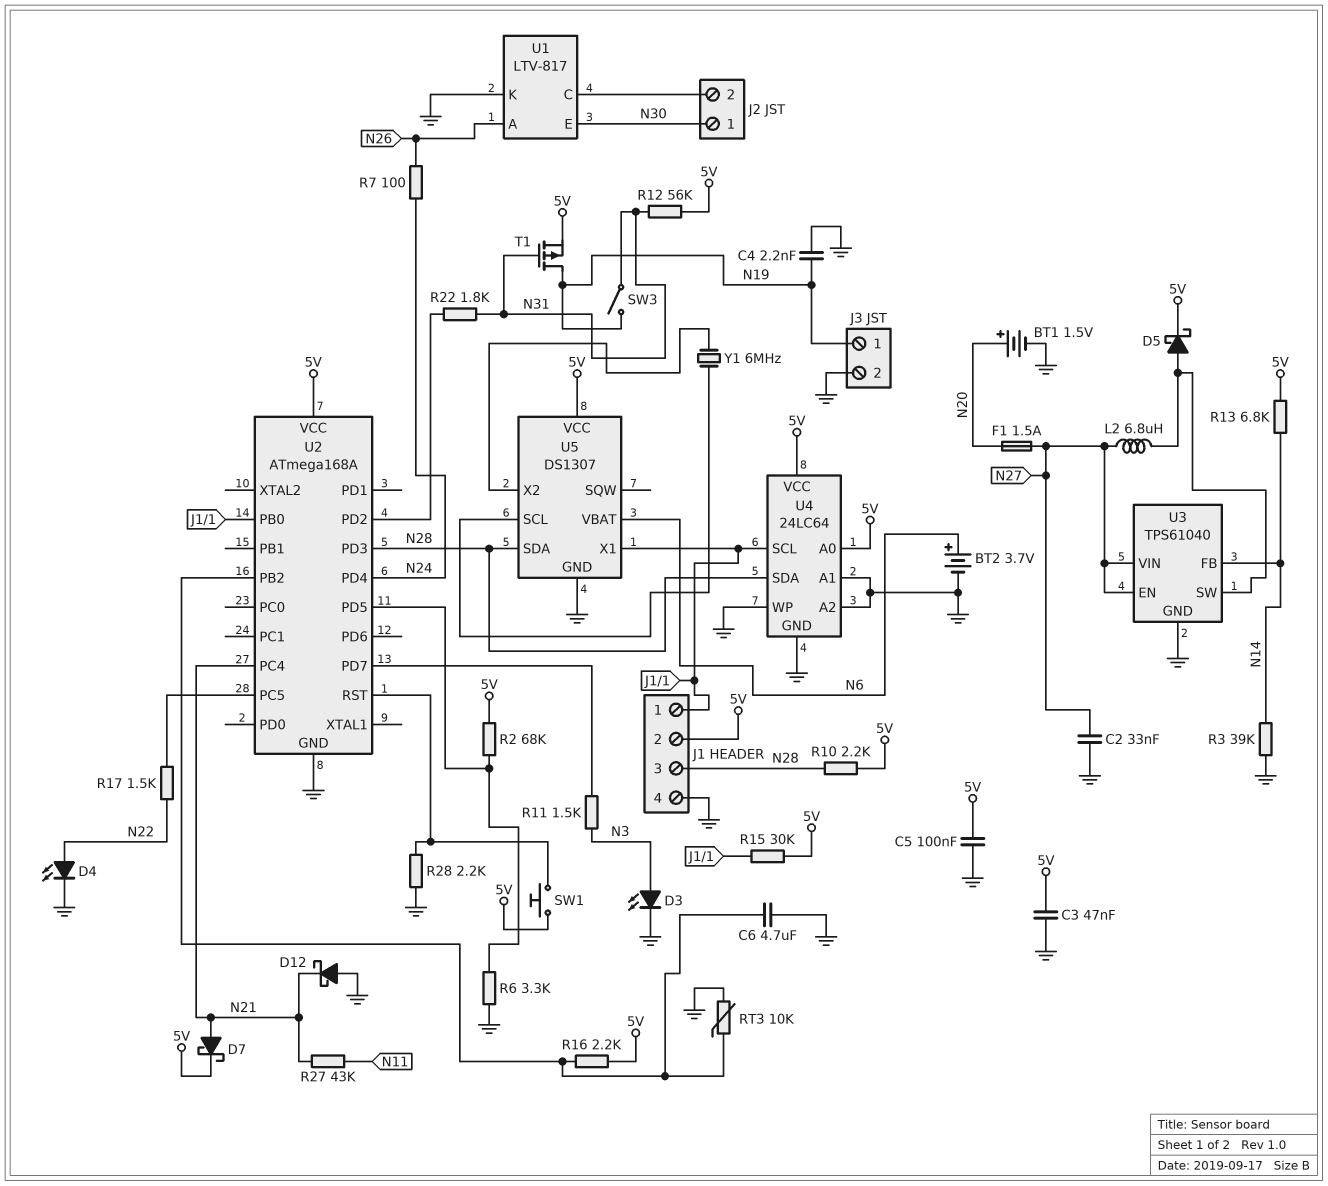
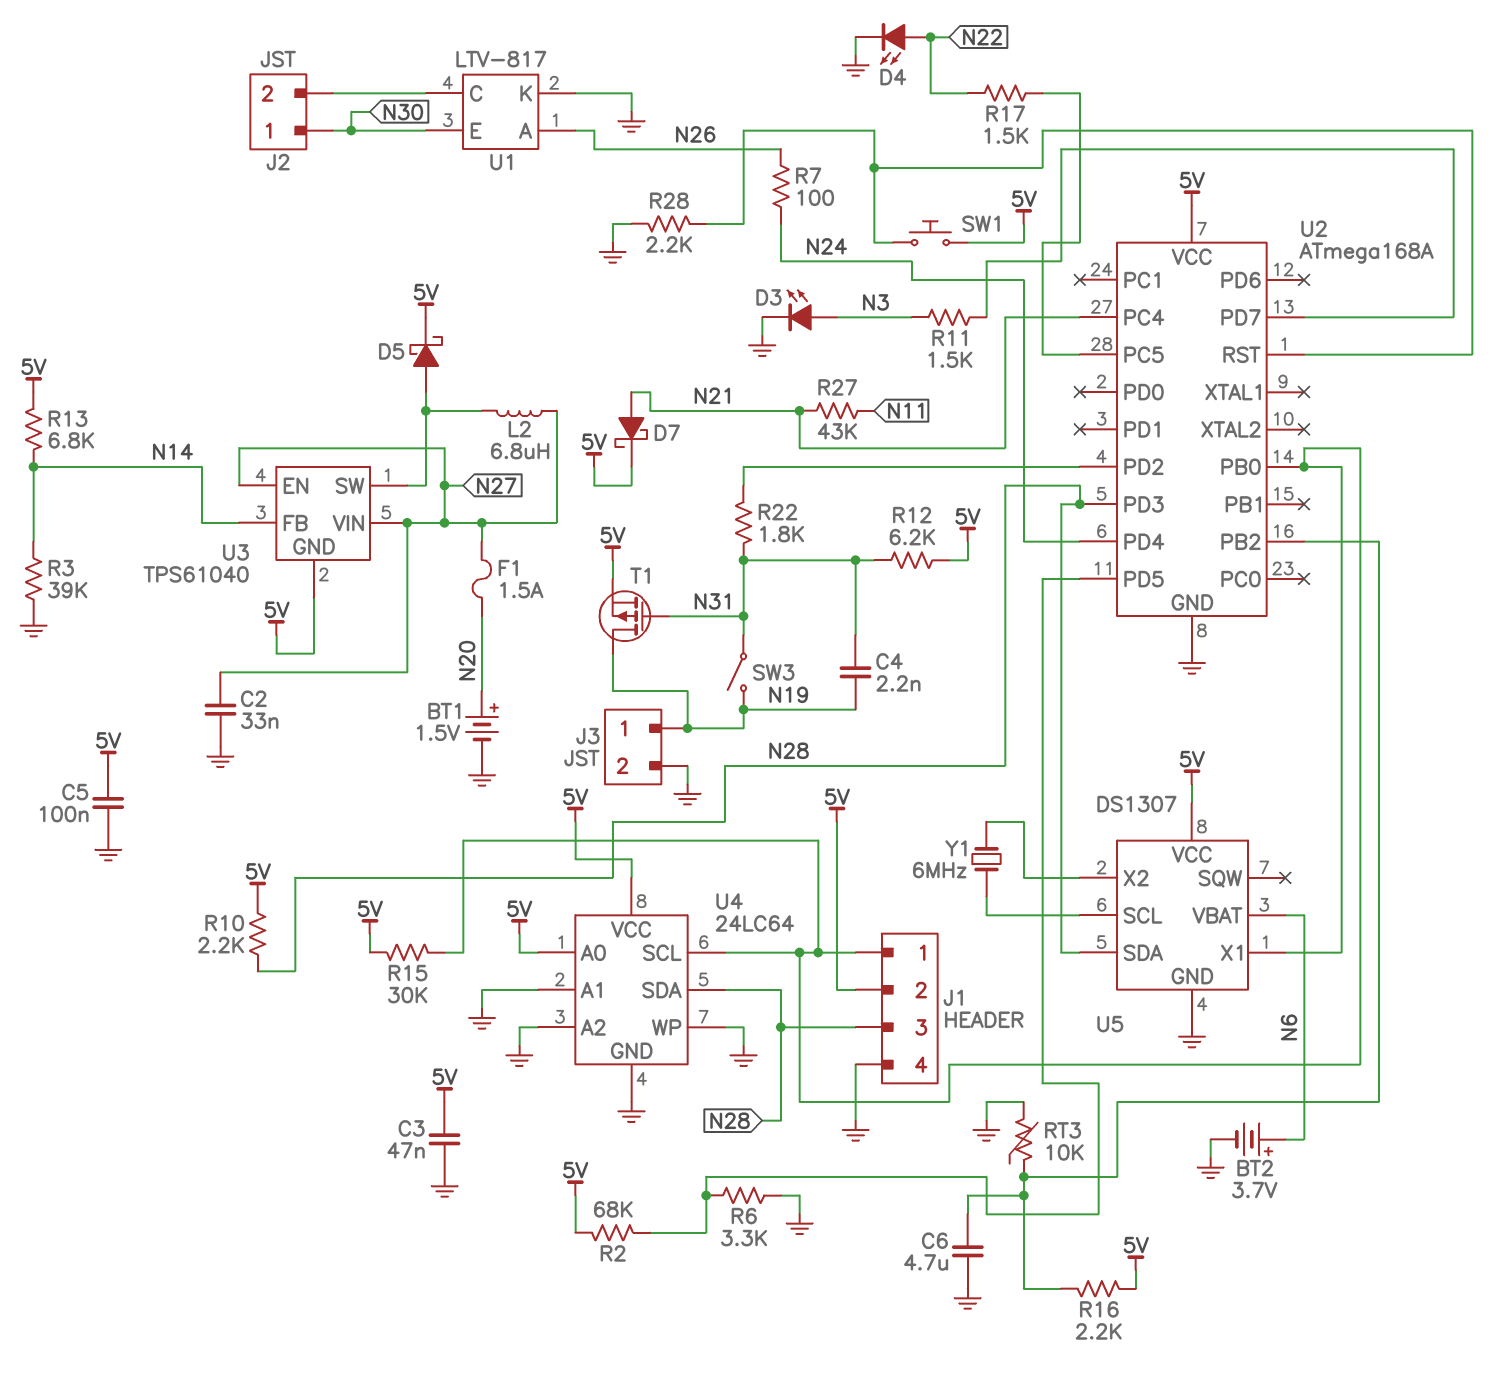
C4: 2.2nF (GND, N19) -> 2.2nF (N19, N31)
D12: schottky (A GND, K N21) -> none
R12: 56k (5V, N31) -> 6.2k (5V, N31)
U3 pin GND: GND -> 5V

